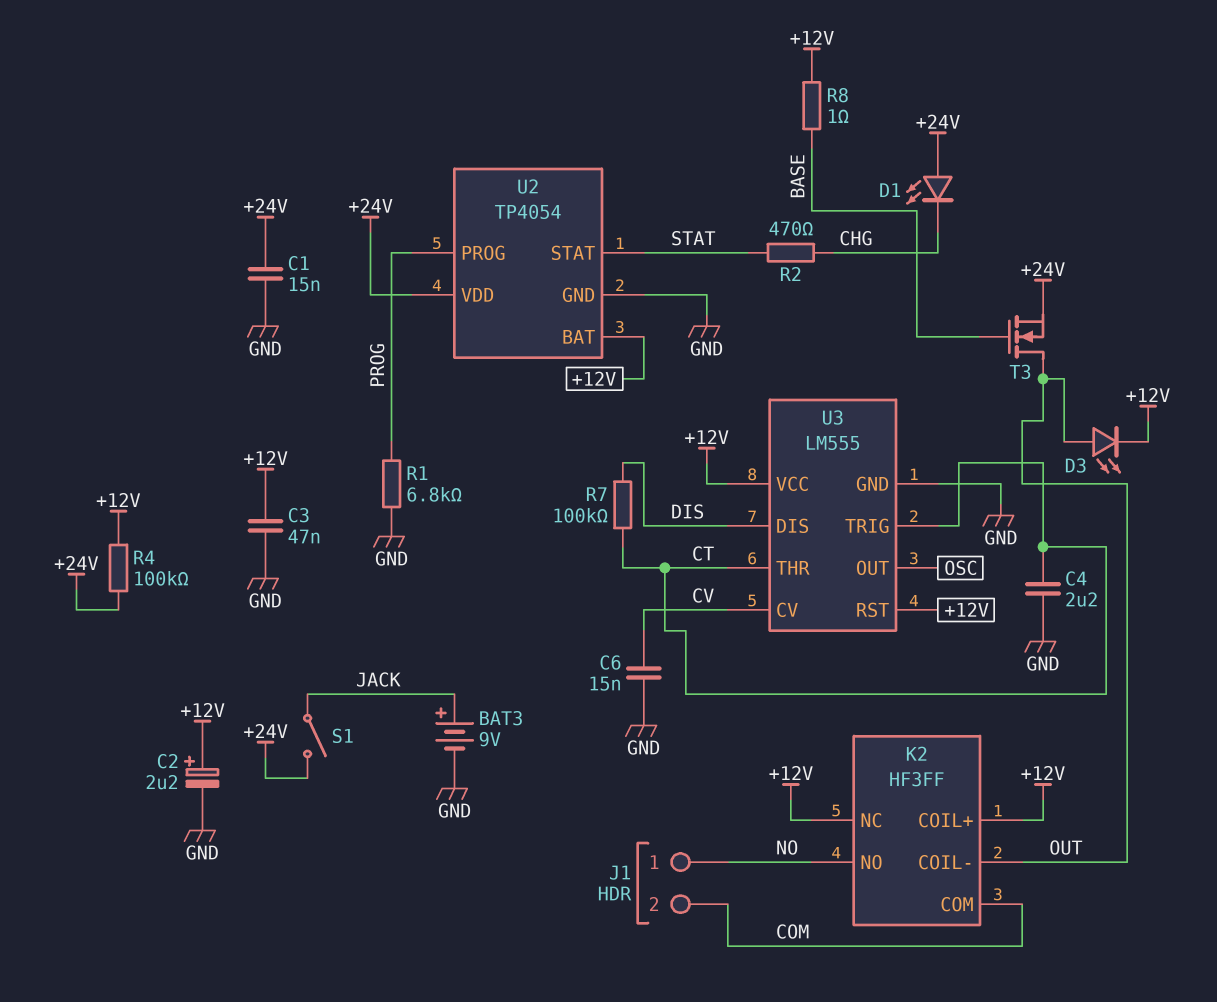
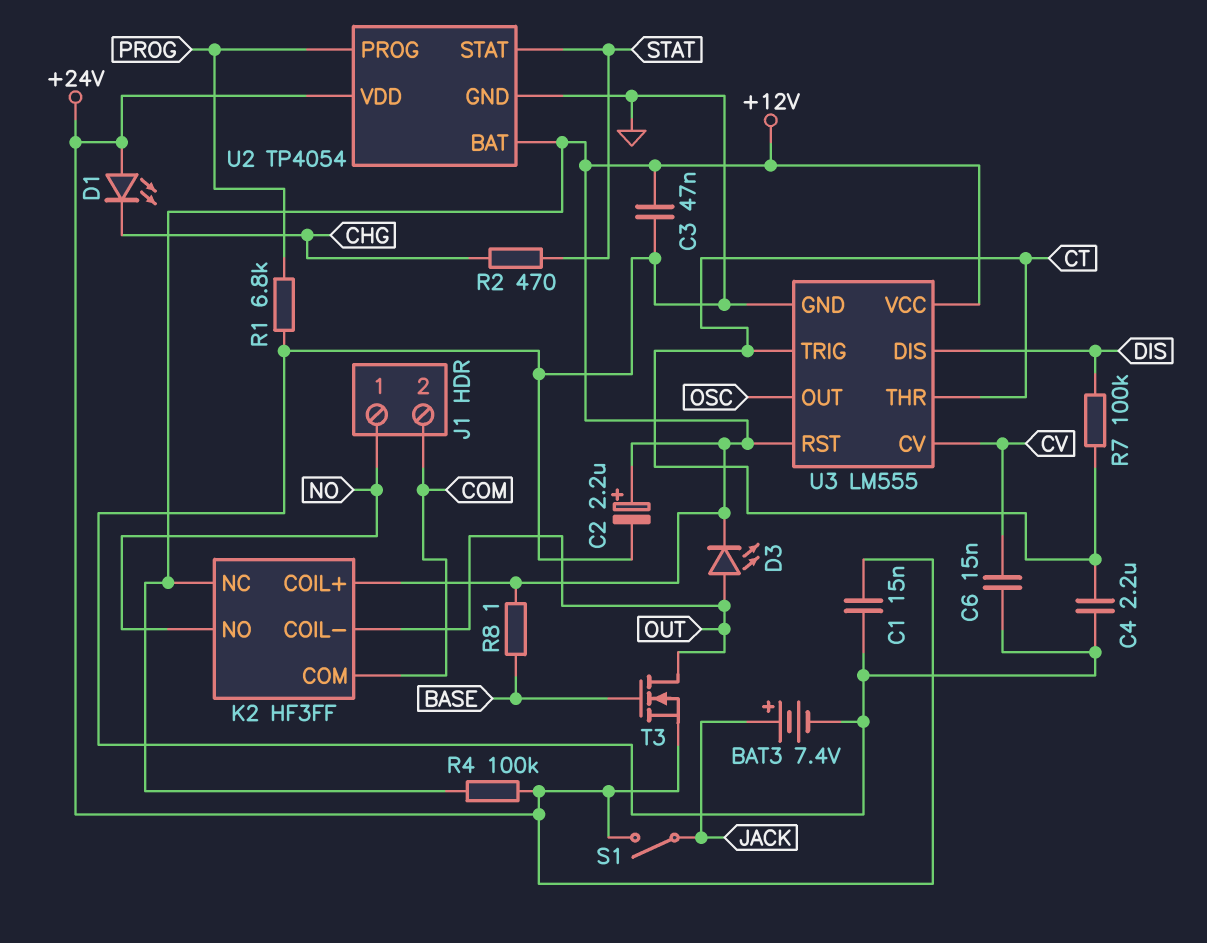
BAT3: 9V (plus JACK, minus GND) -> 7.4V (plus JACK, minus GND)

